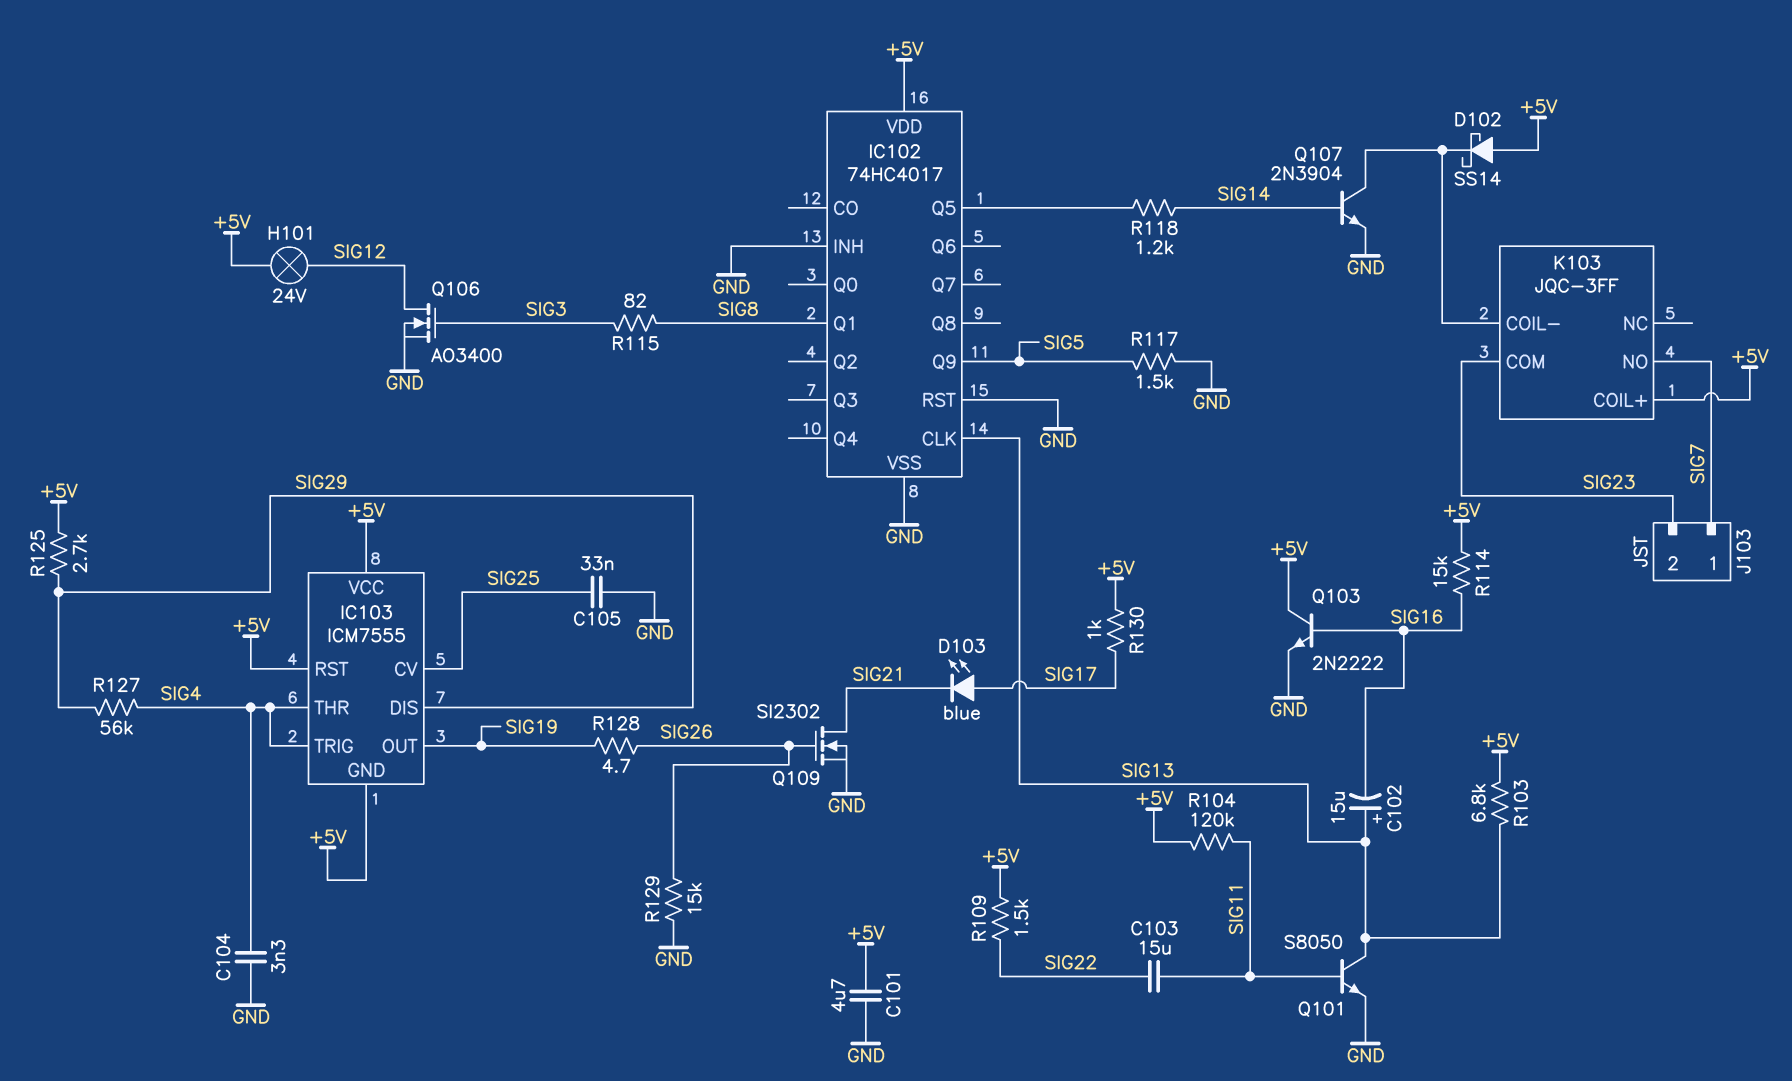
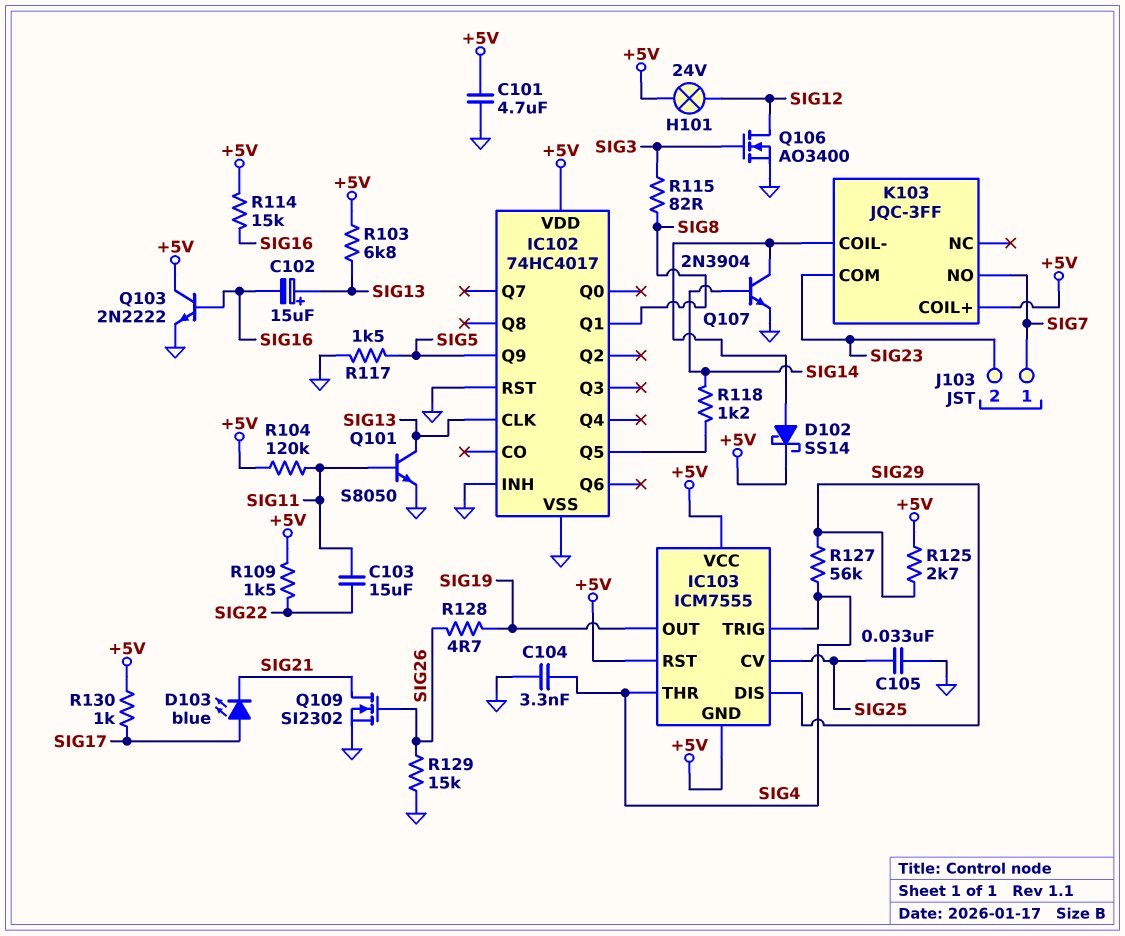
D102: schottky SS14 (A +5V, K K103/COIL-) -> schottky SS14 (A K103/COIL-, K +5V)

